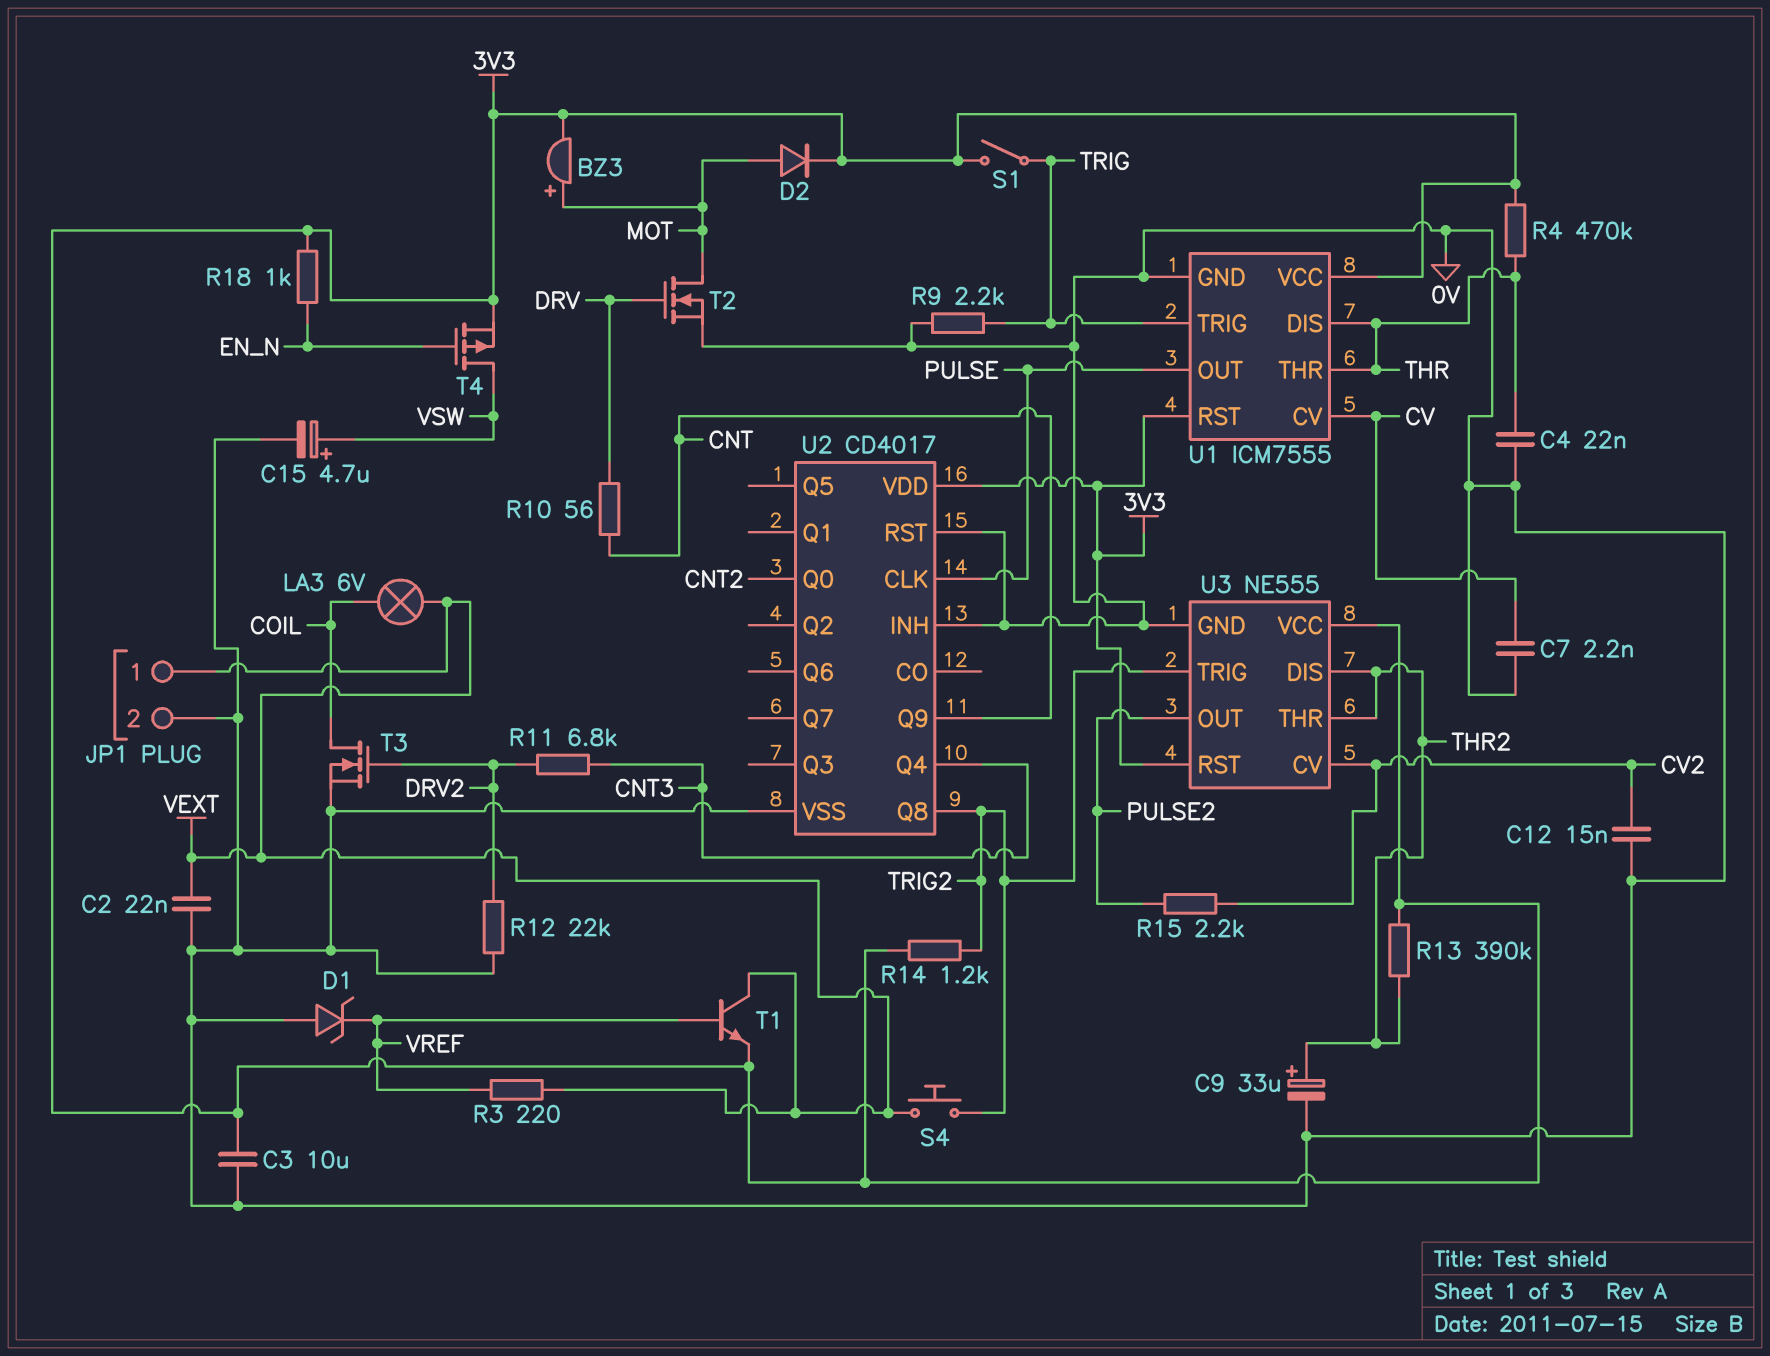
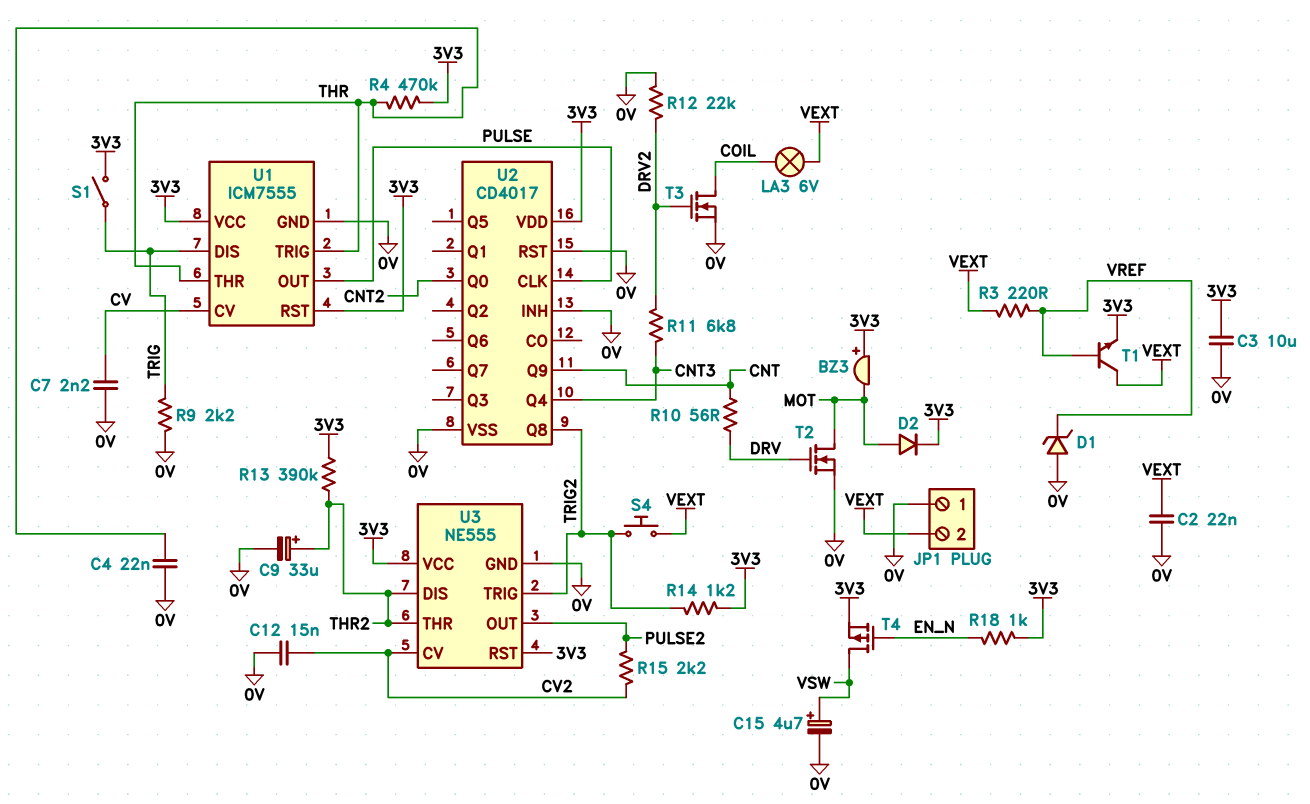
BZ3: buzzer (plus MOT, minus 3V3) -> buzzer (plus 3V3, minus MOT)
JP1 pin 1: VEXT -> 0V
JP1 pin 2: 0V -> VEXT
U1 pin DIS: THR -> TRIG
U1 pin TRIG: TRIG -> THR

